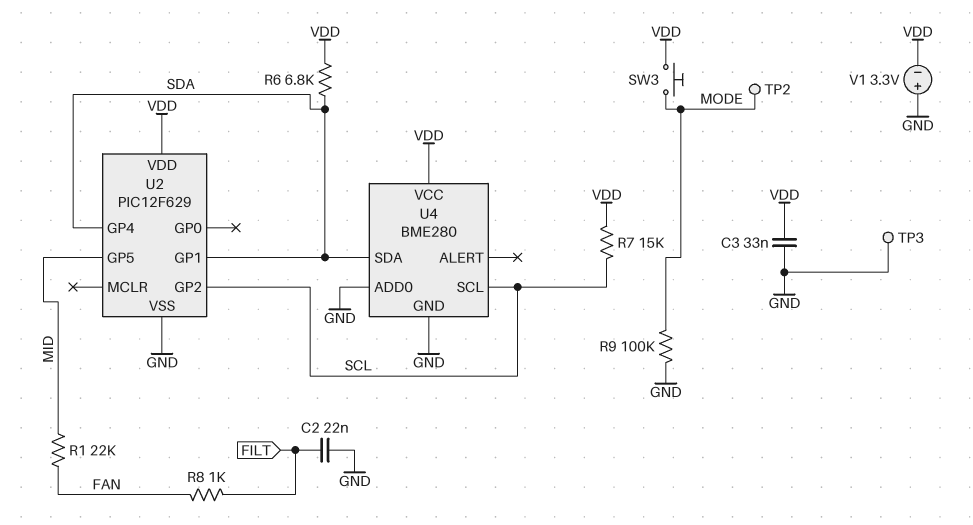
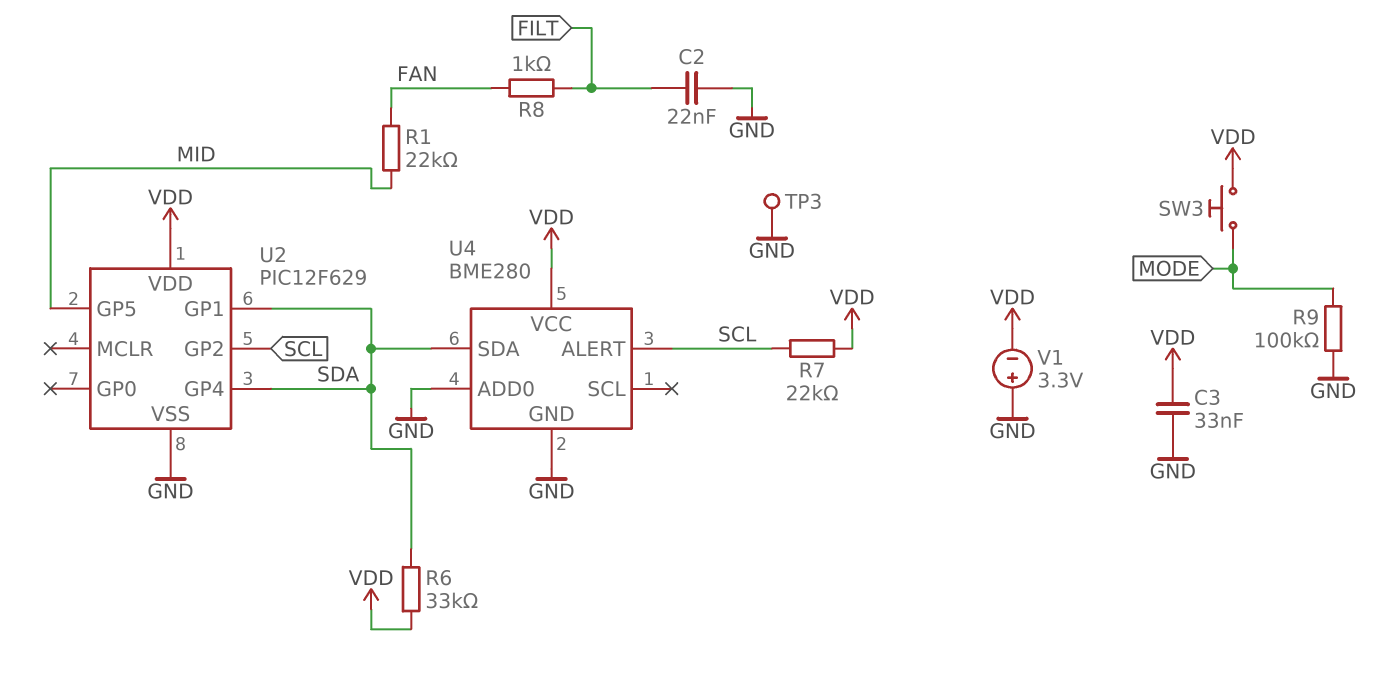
R6: 6.8k (SDA, VDD) -> 33k (SDA, VDD)
R7: 15k (SCL, VDD) -> 22k (SCL, VDD)
TP2: test point (MODE) -> none
U4 pin ALERT: none -> SCL
U4 pin SCL: SCL -> none

